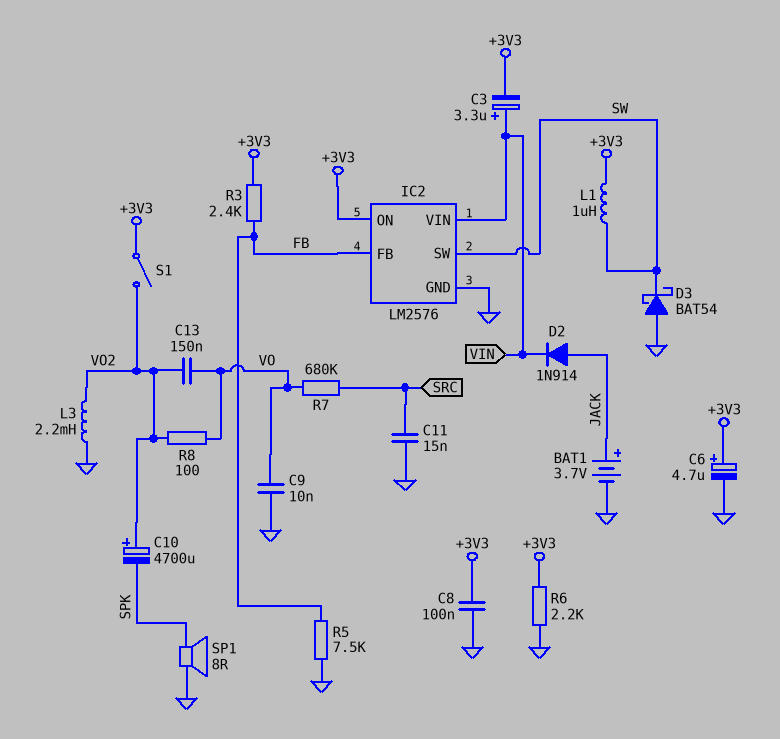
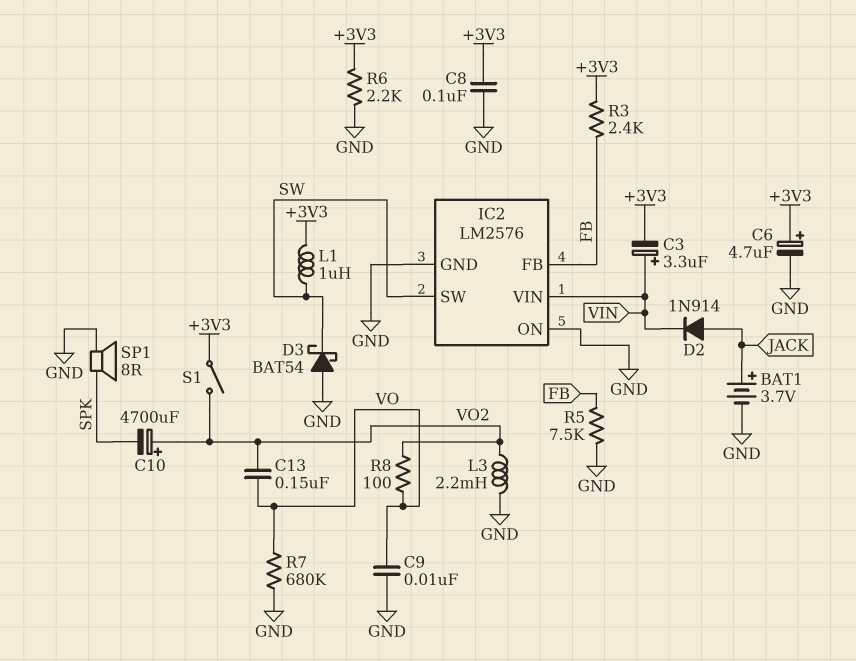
C11: 15nF (GND, SRC) -> none
IC2 pin ON: +3V3 -> GND
R7: 680k (SRC, VO) -> 680k (GND, VO)

